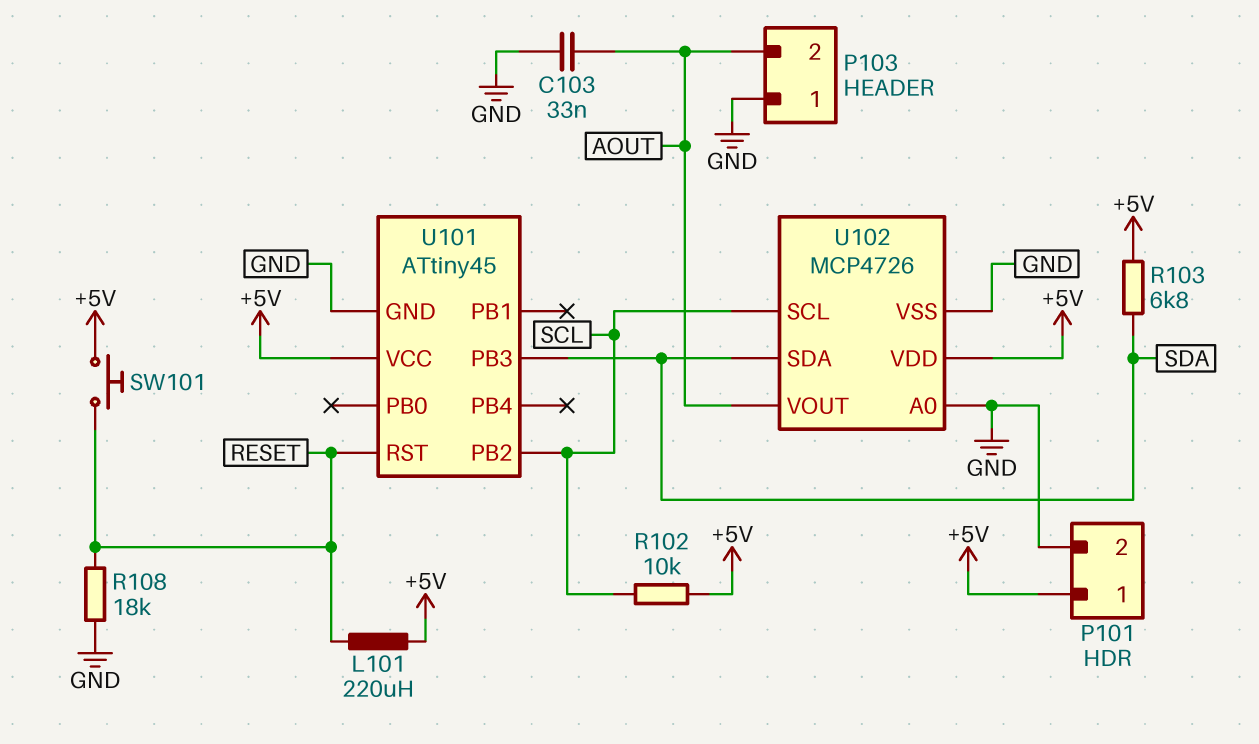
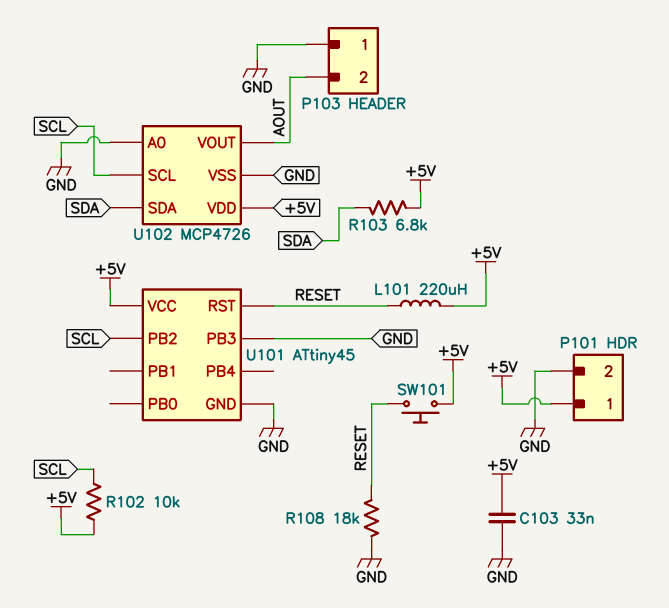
C103: 33nF (AOUT, GND) -> 33nF (+5V, GND)
U101 pin PB3: SDA -> GND

